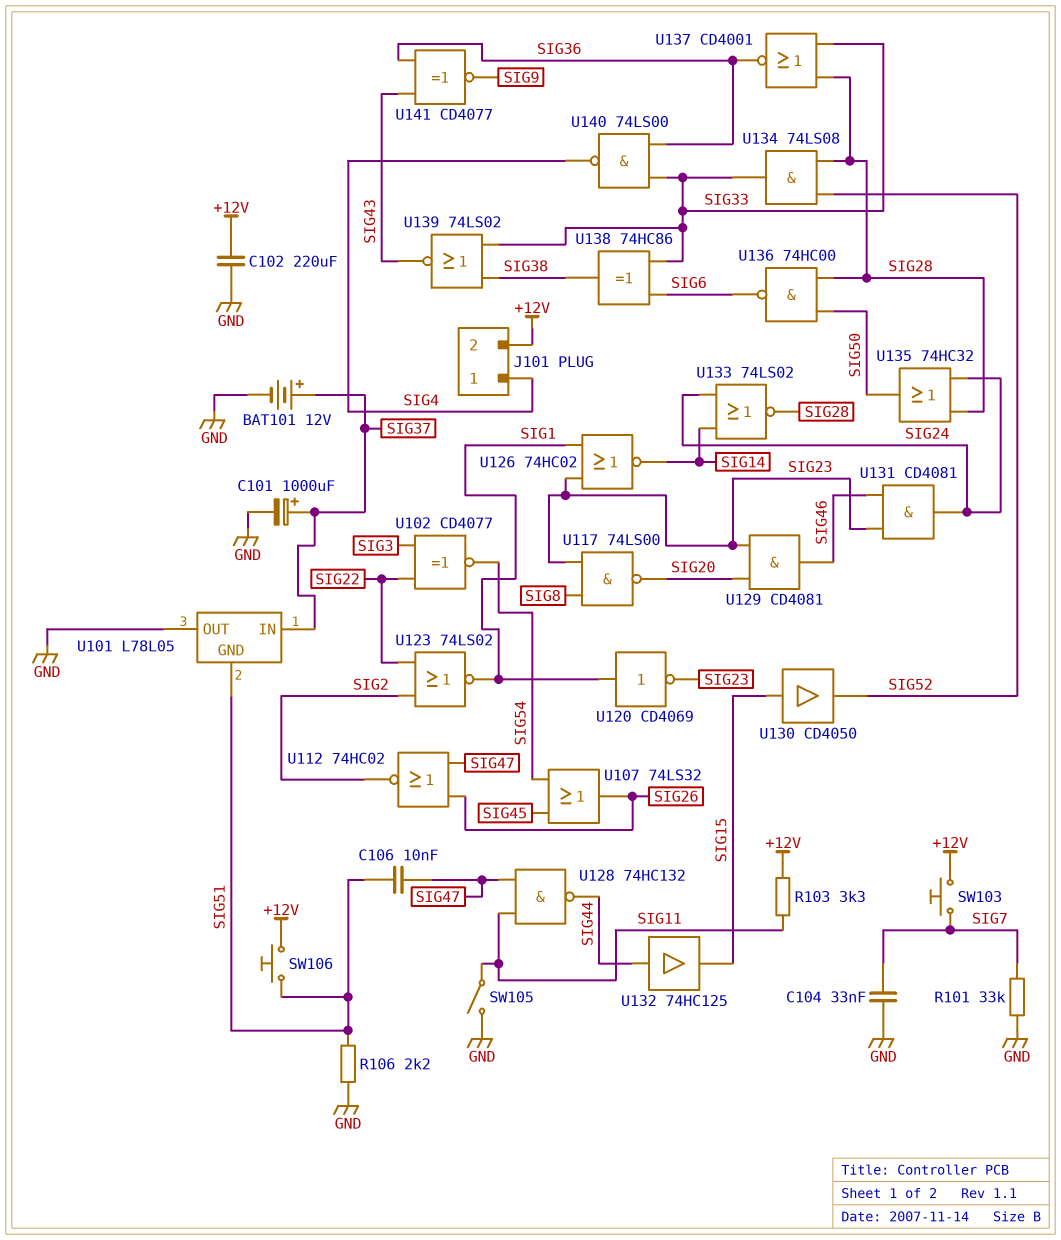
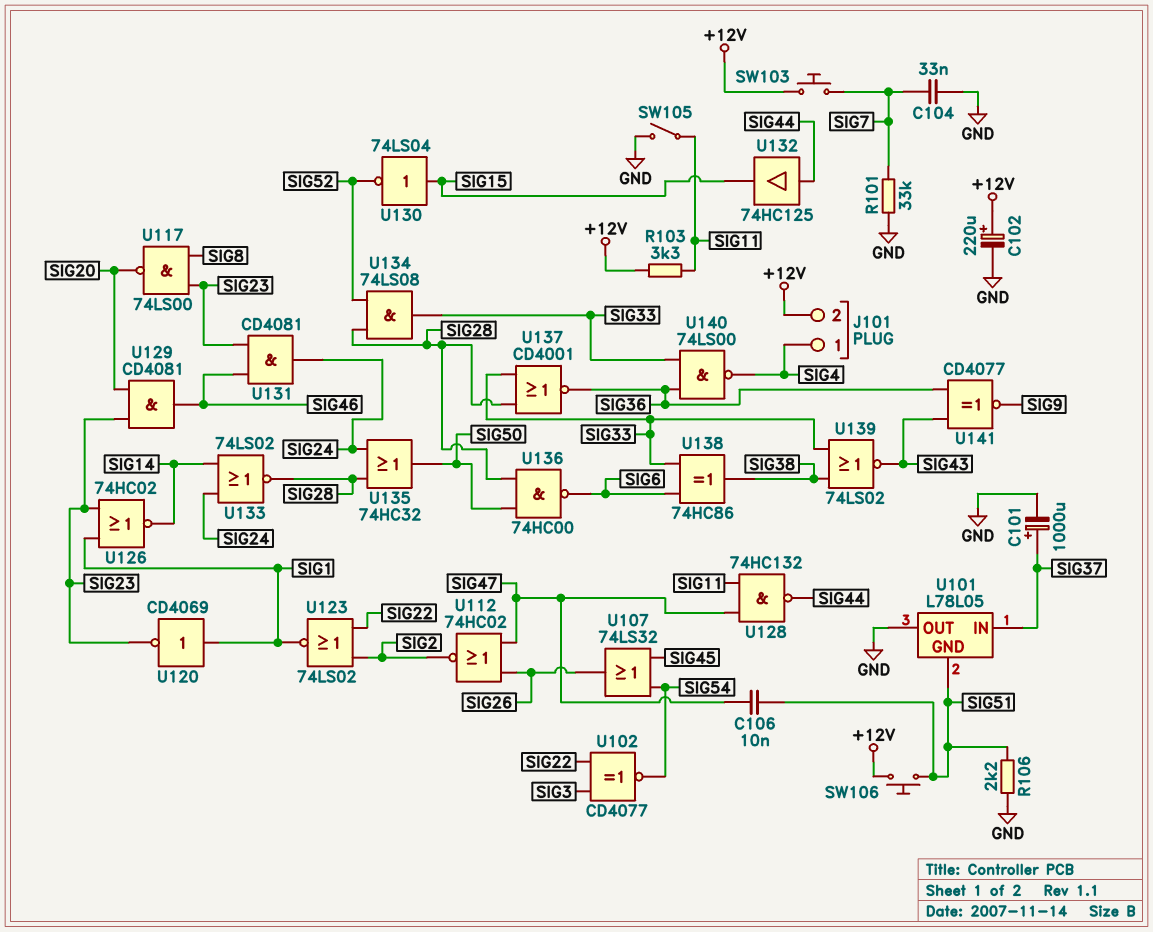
BAT101: 12V (plus SIG37, minus GND) -> none
C102: 220uF (+12V, GND) -> 220uF (plus +12V, minus GND)
U130: buffer CD4050 (in SIG15, out SIG52) -> NOT 74LS04 (in SIG15, out SIG52)

